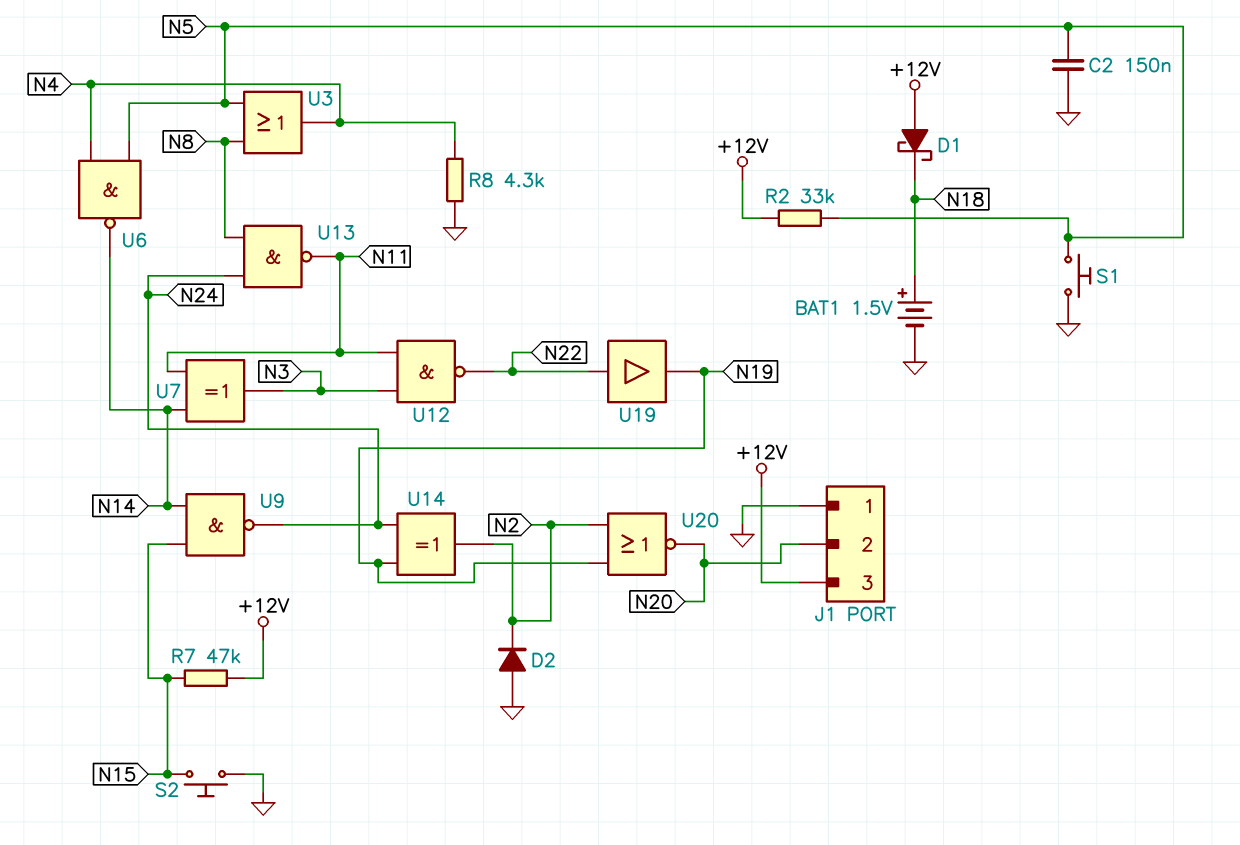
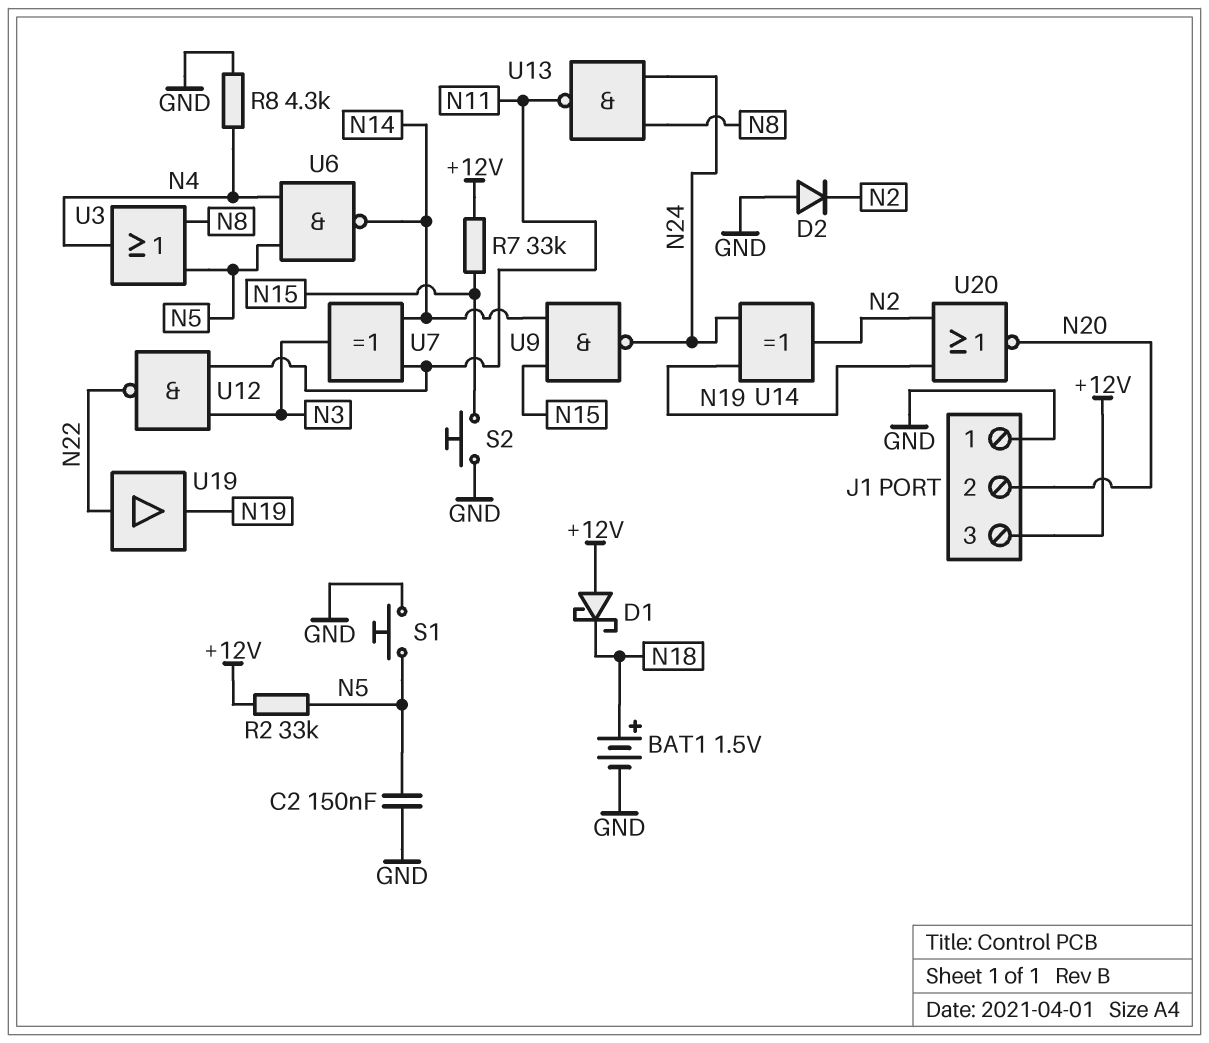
R7: 47k (+12V, N15) -> 33k (+12V, N15)

